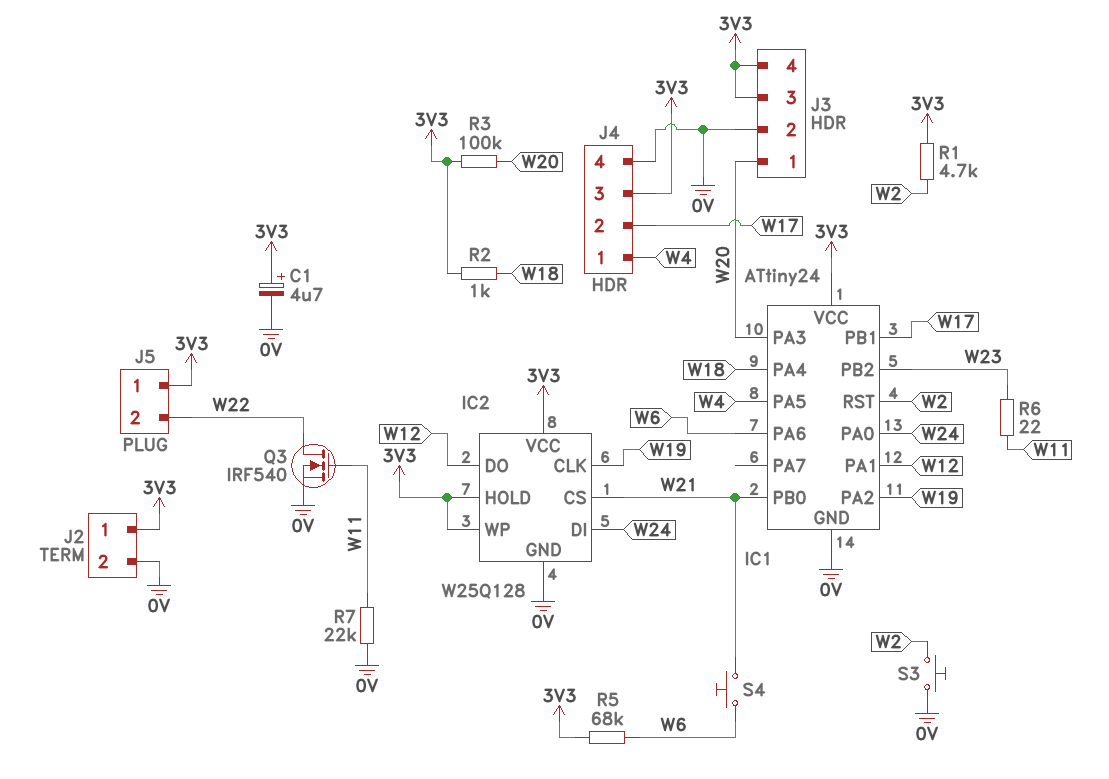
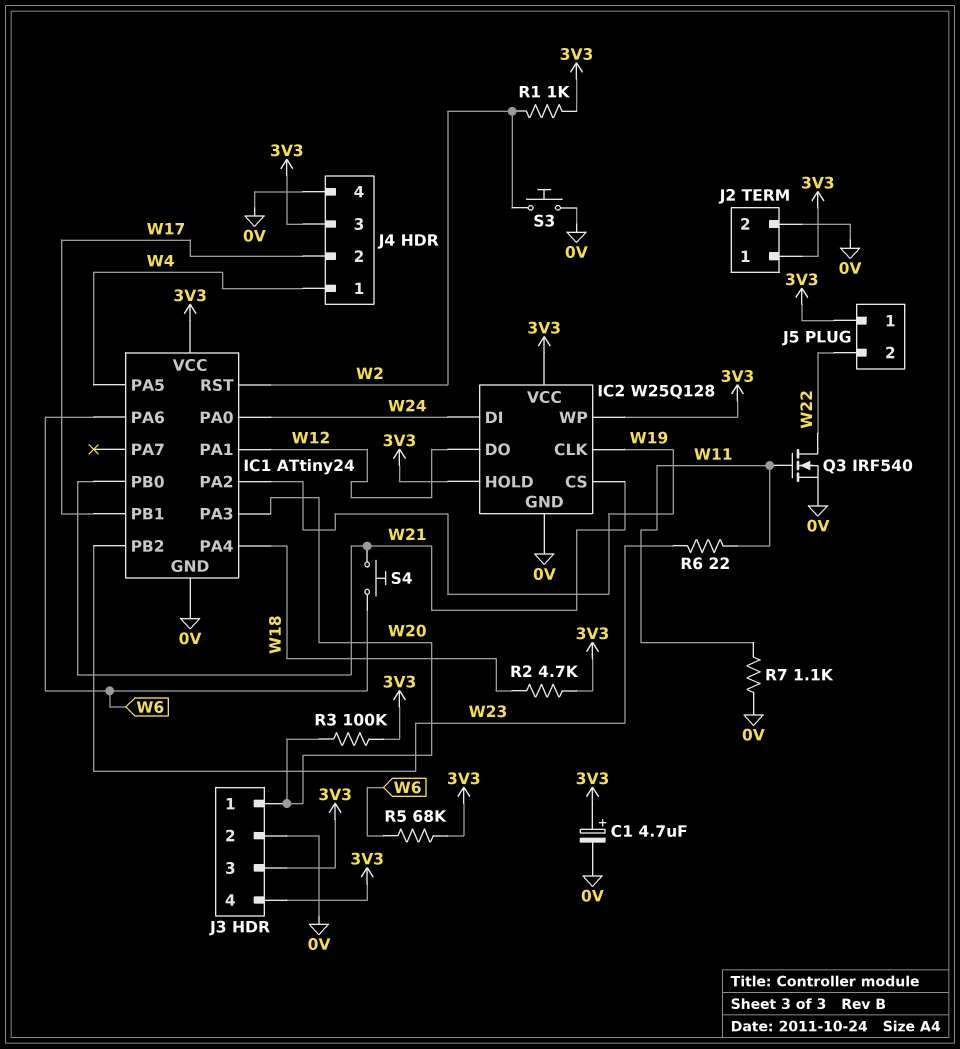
R1: 4.7k (3V3, W2) -> 1k (3V3, W2)
R2: 1k (3V3, W18) -> 4.7k (3V3, W18)
R7: 22k (0V, W11) -> 1.1k (0V, W11)

